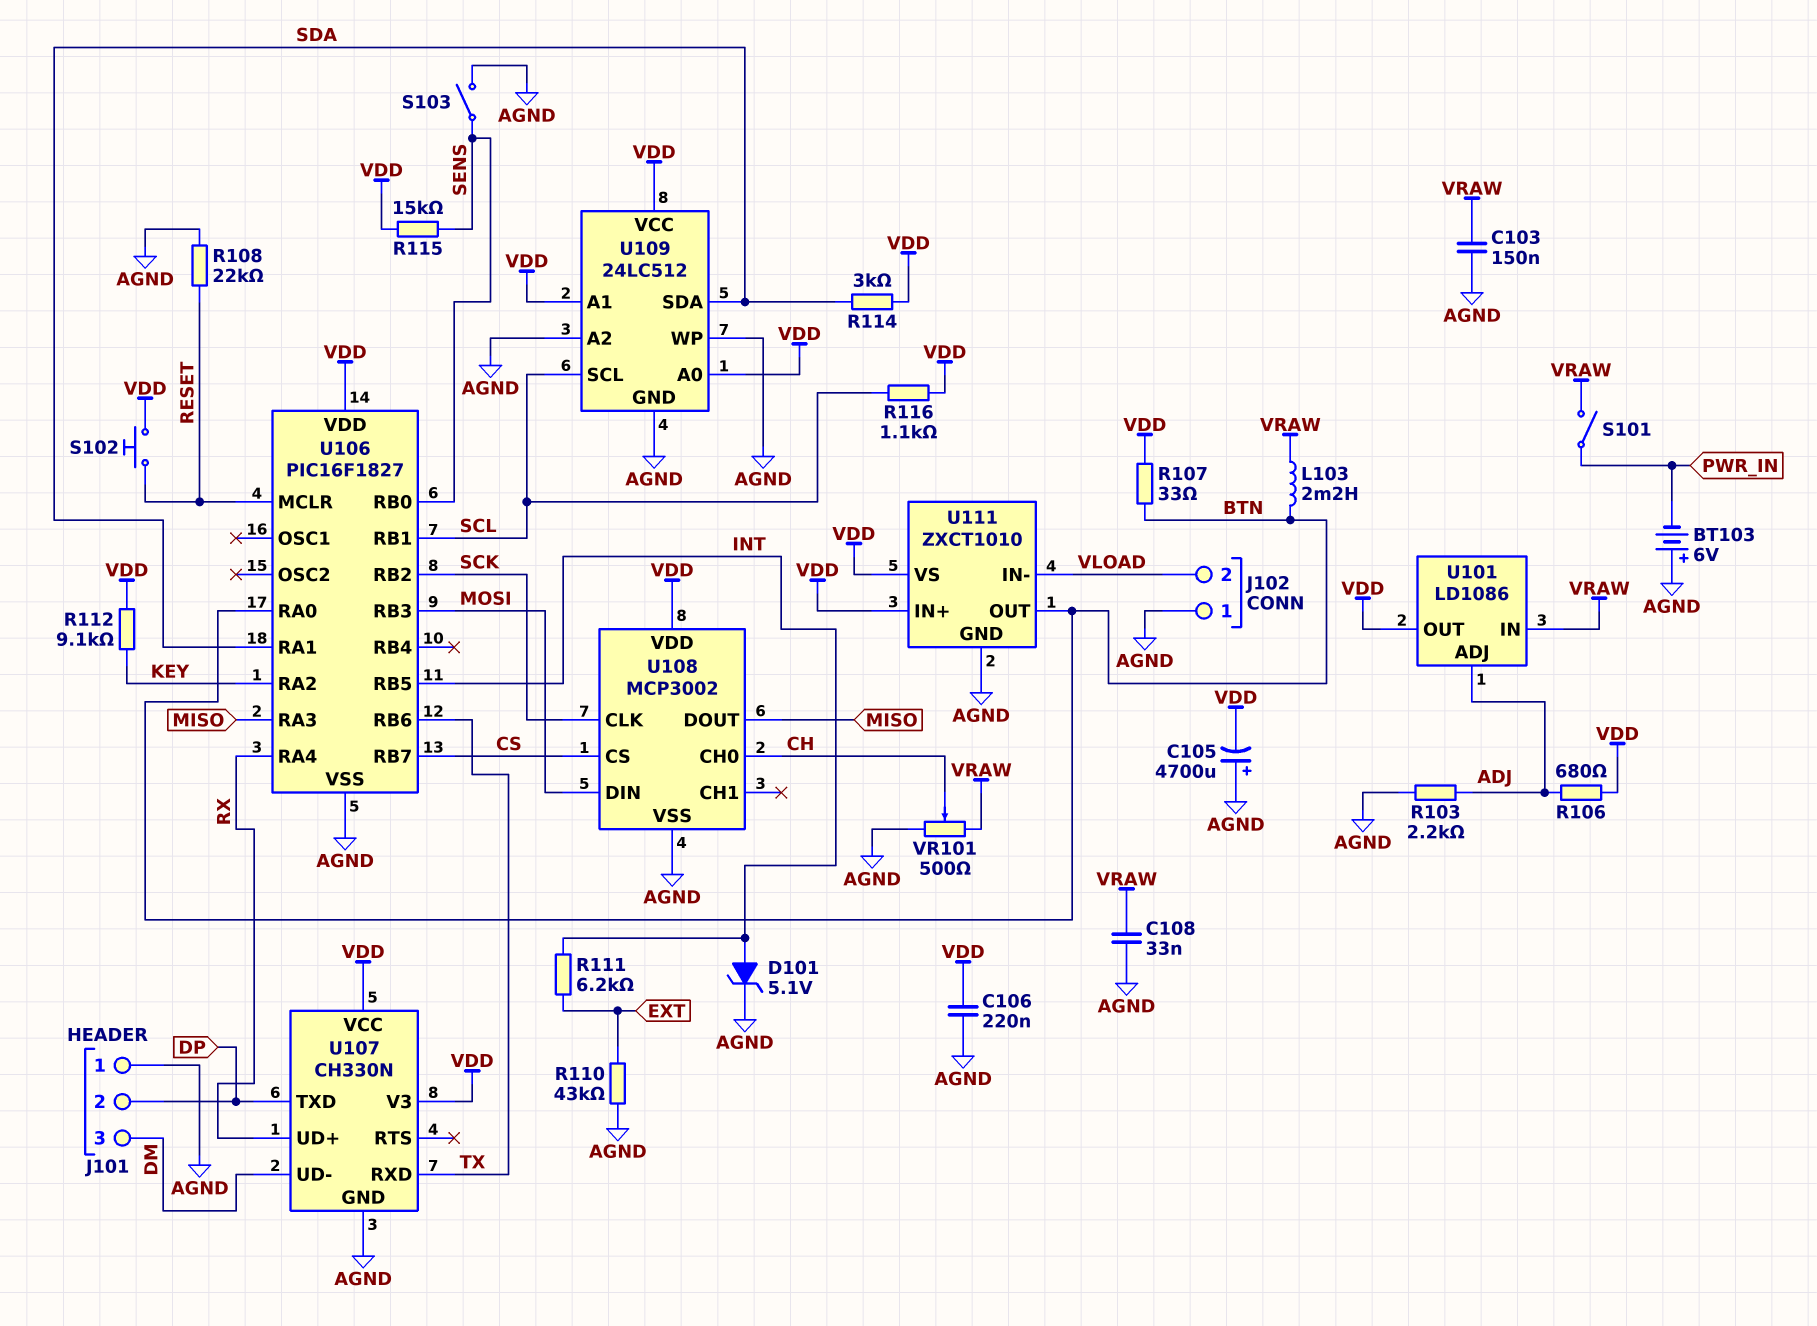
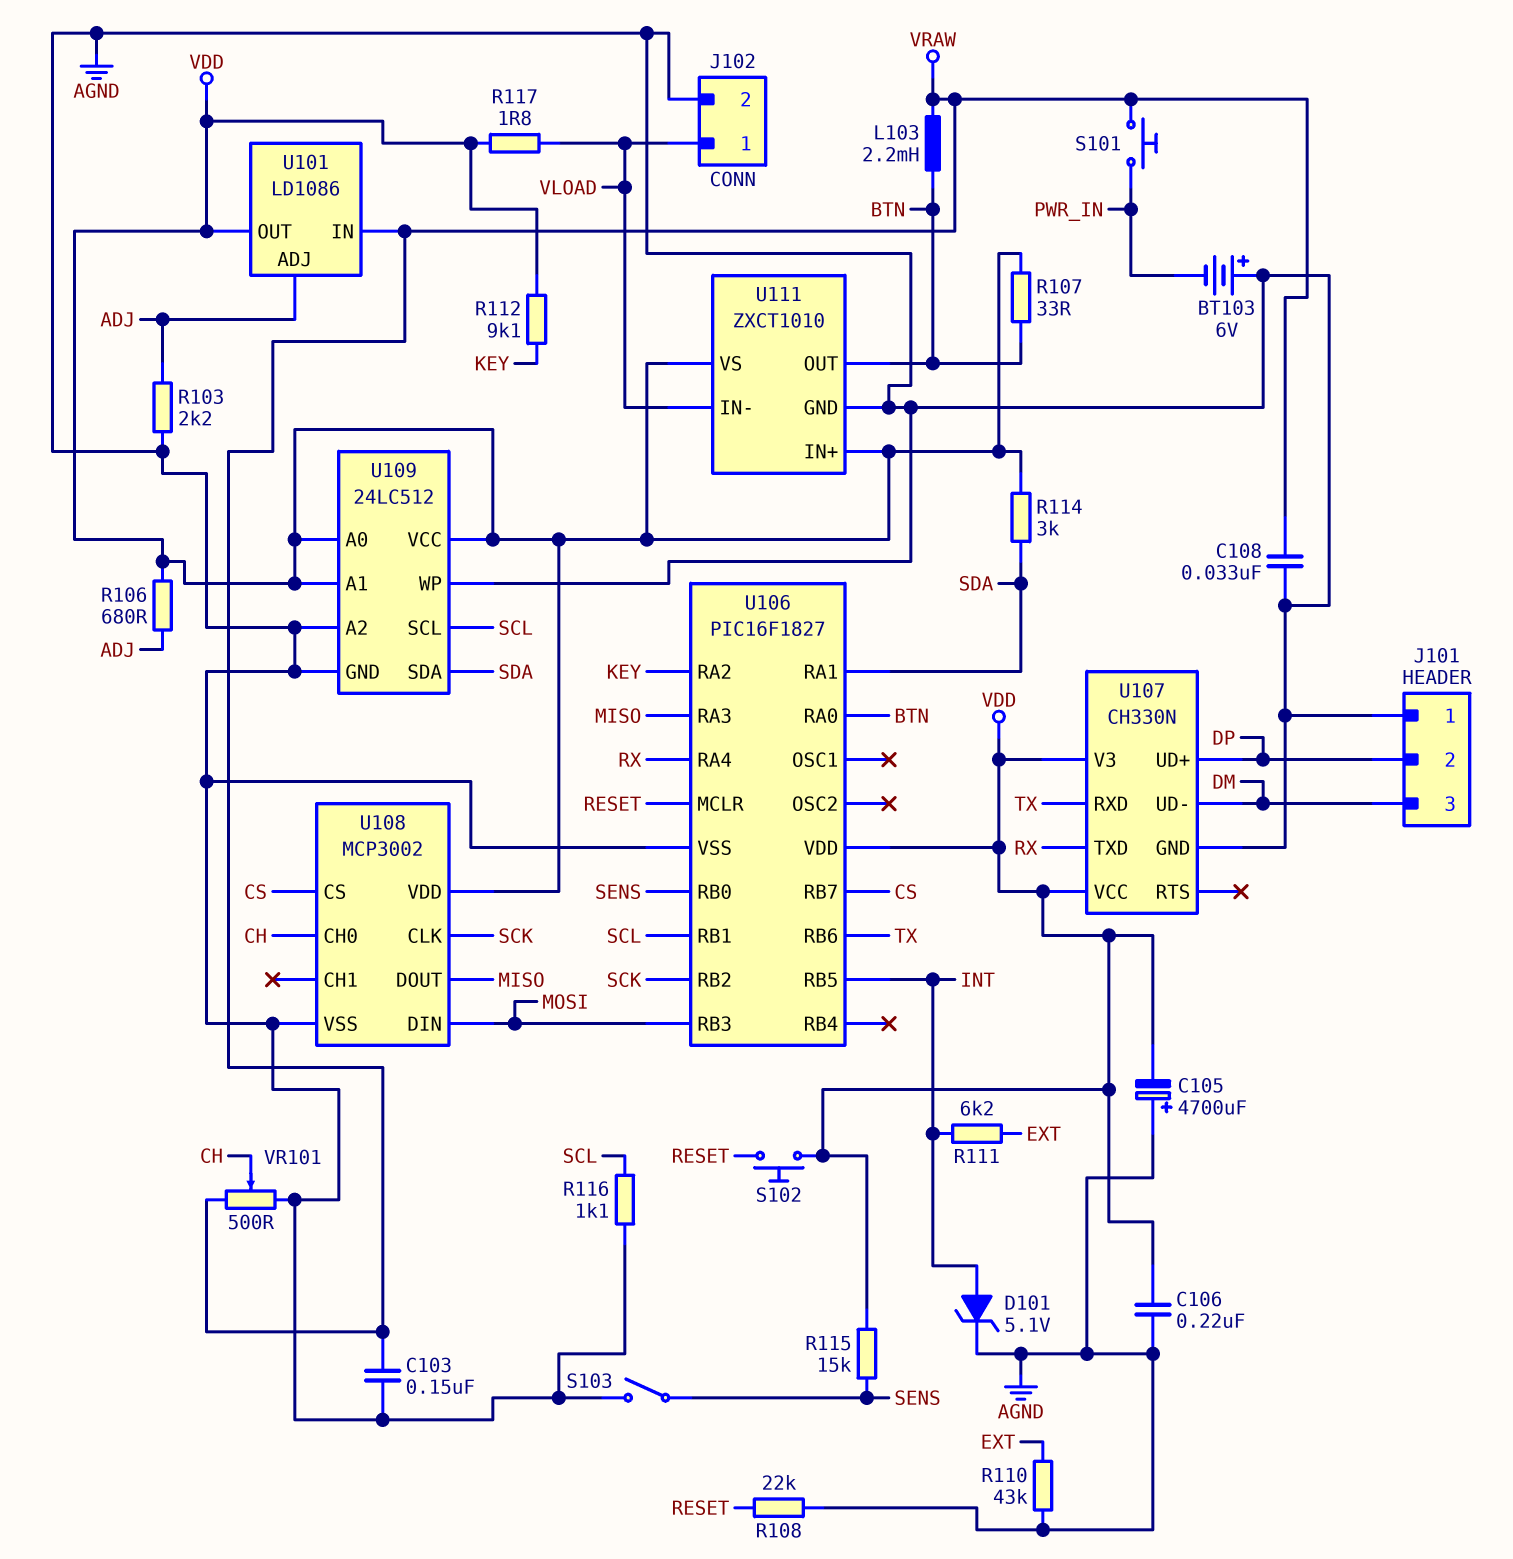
J102 pin 1: AGND -> VLOAD
J102 pin 2: VLOAD -> AGND
R116: 1.1k (SCL, VDD) -> 1.1k (AGND, SCL)
R117: none -> 1.8 (VDD, VLOAD)
S101: switch (PWR_IN, VRAW) -> button (PWR_IN, VRAW)
U107 pin TXD: DP -> RX
U107 pin UD+: RX -> DP

